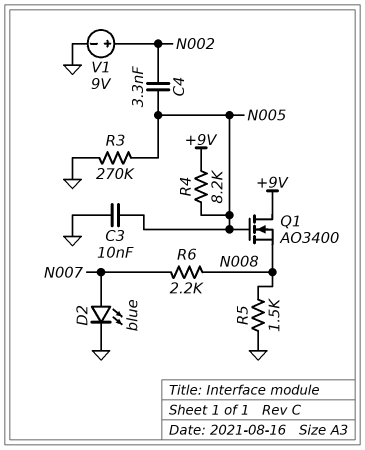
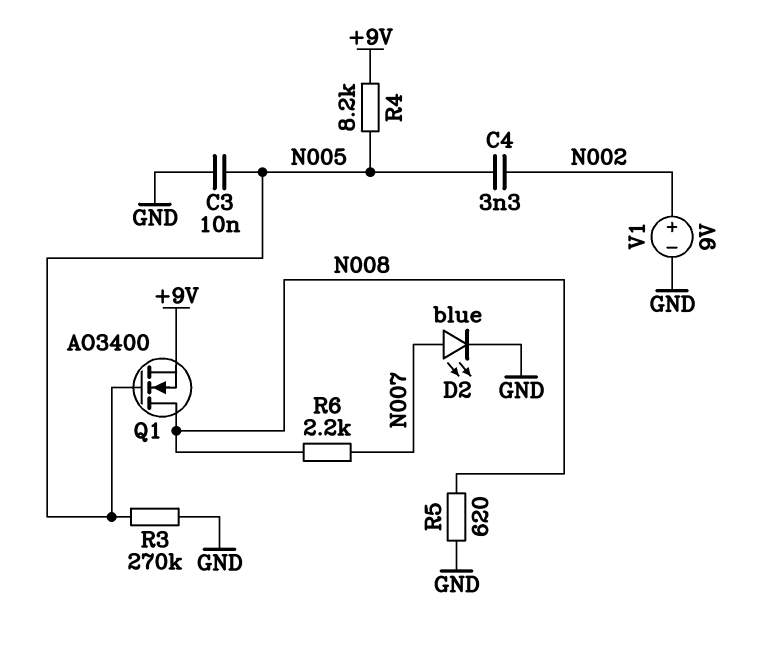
Q1: NMOS AO3400 (G N005, D +9V, S N008) -> NMOS AO3400 (G N005, D N008, S +9V)
R5: 1.5k (GND, N008) -> 620 (GND, N008)

